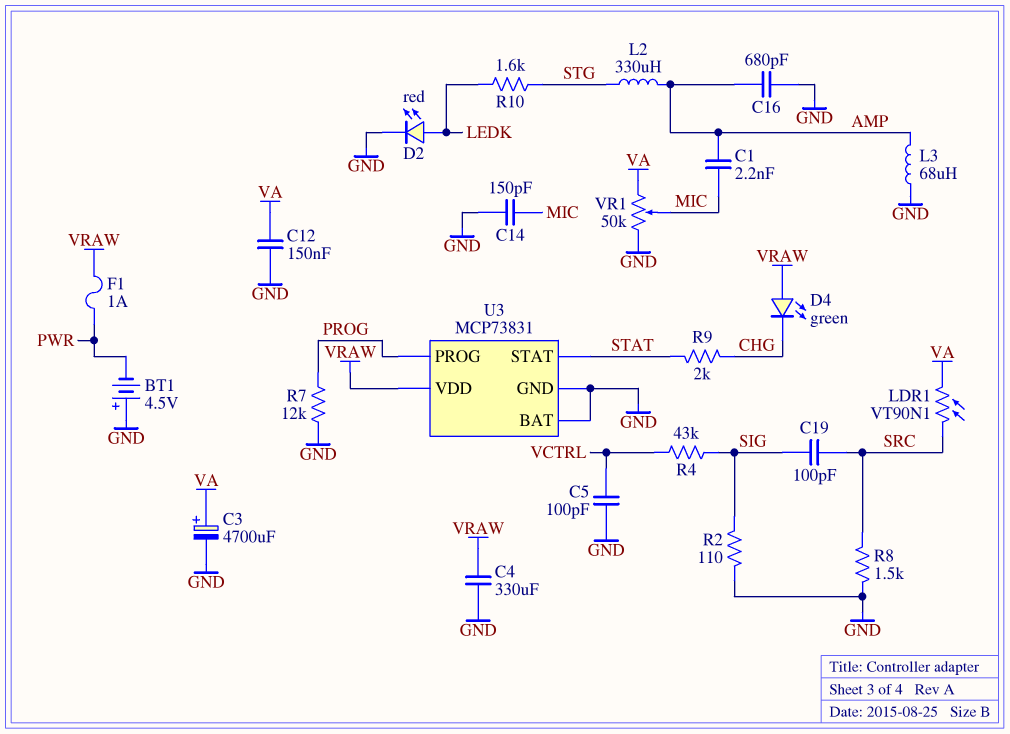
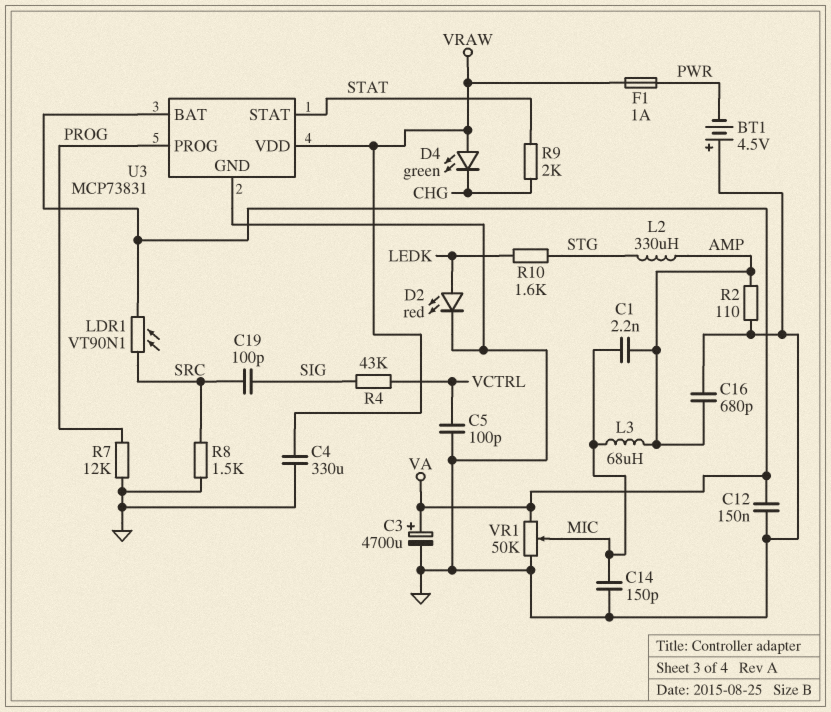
L3: 68uH (AMP, GND) -> 68uH (AMP, MIC)
R2: 110 (GND, SIG) -> 110 (AMP, GND)
U3 pin BAT: GND -> VA

